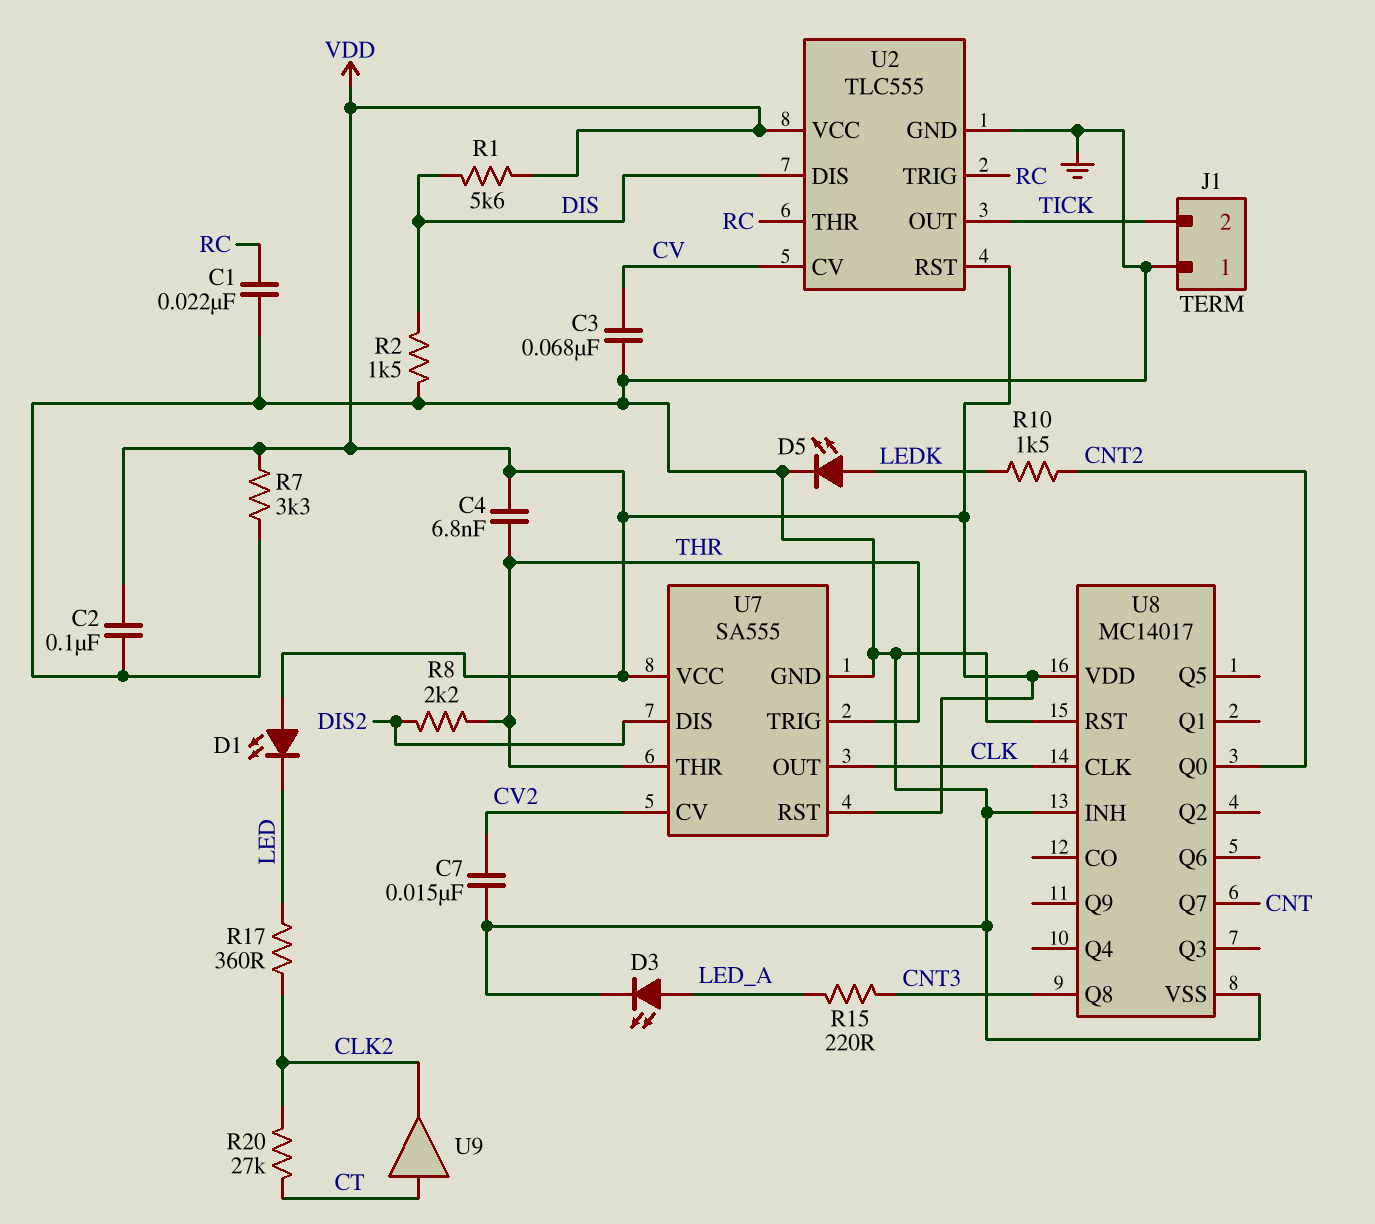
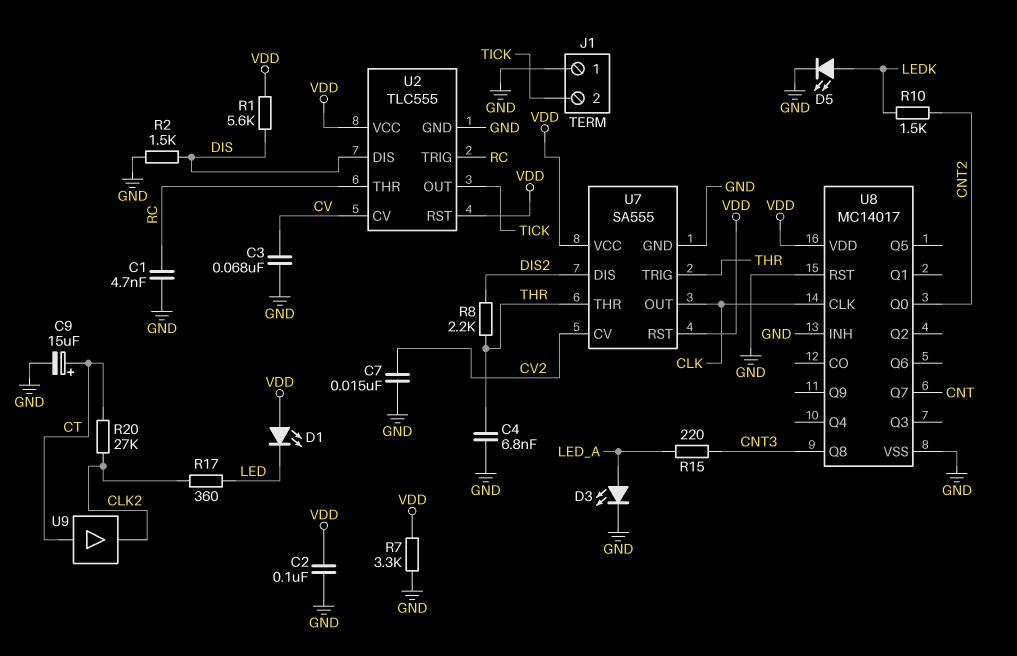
C1: 22nF (GND, RC) -> 4.7nF (GND, RC)
C4: 6.8nF (THR, VDD) -> 6.8nF (GND, THR)
C9: none -> 15uF (plus CT, minus GND)

